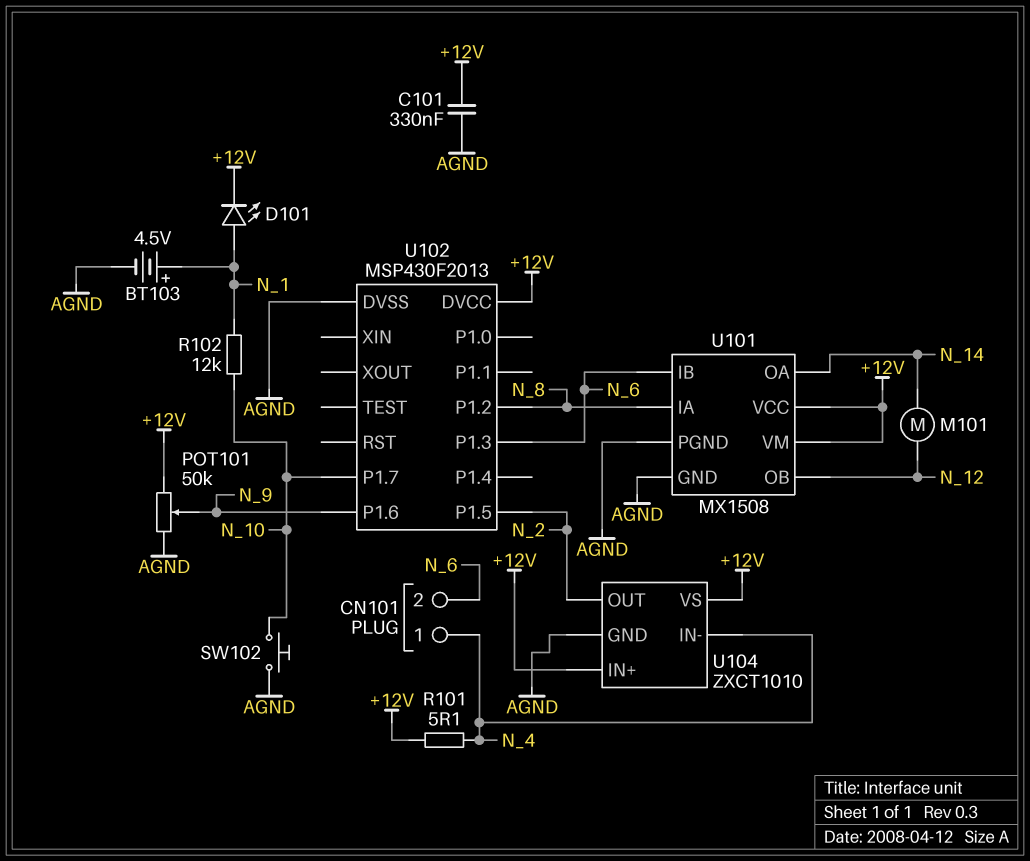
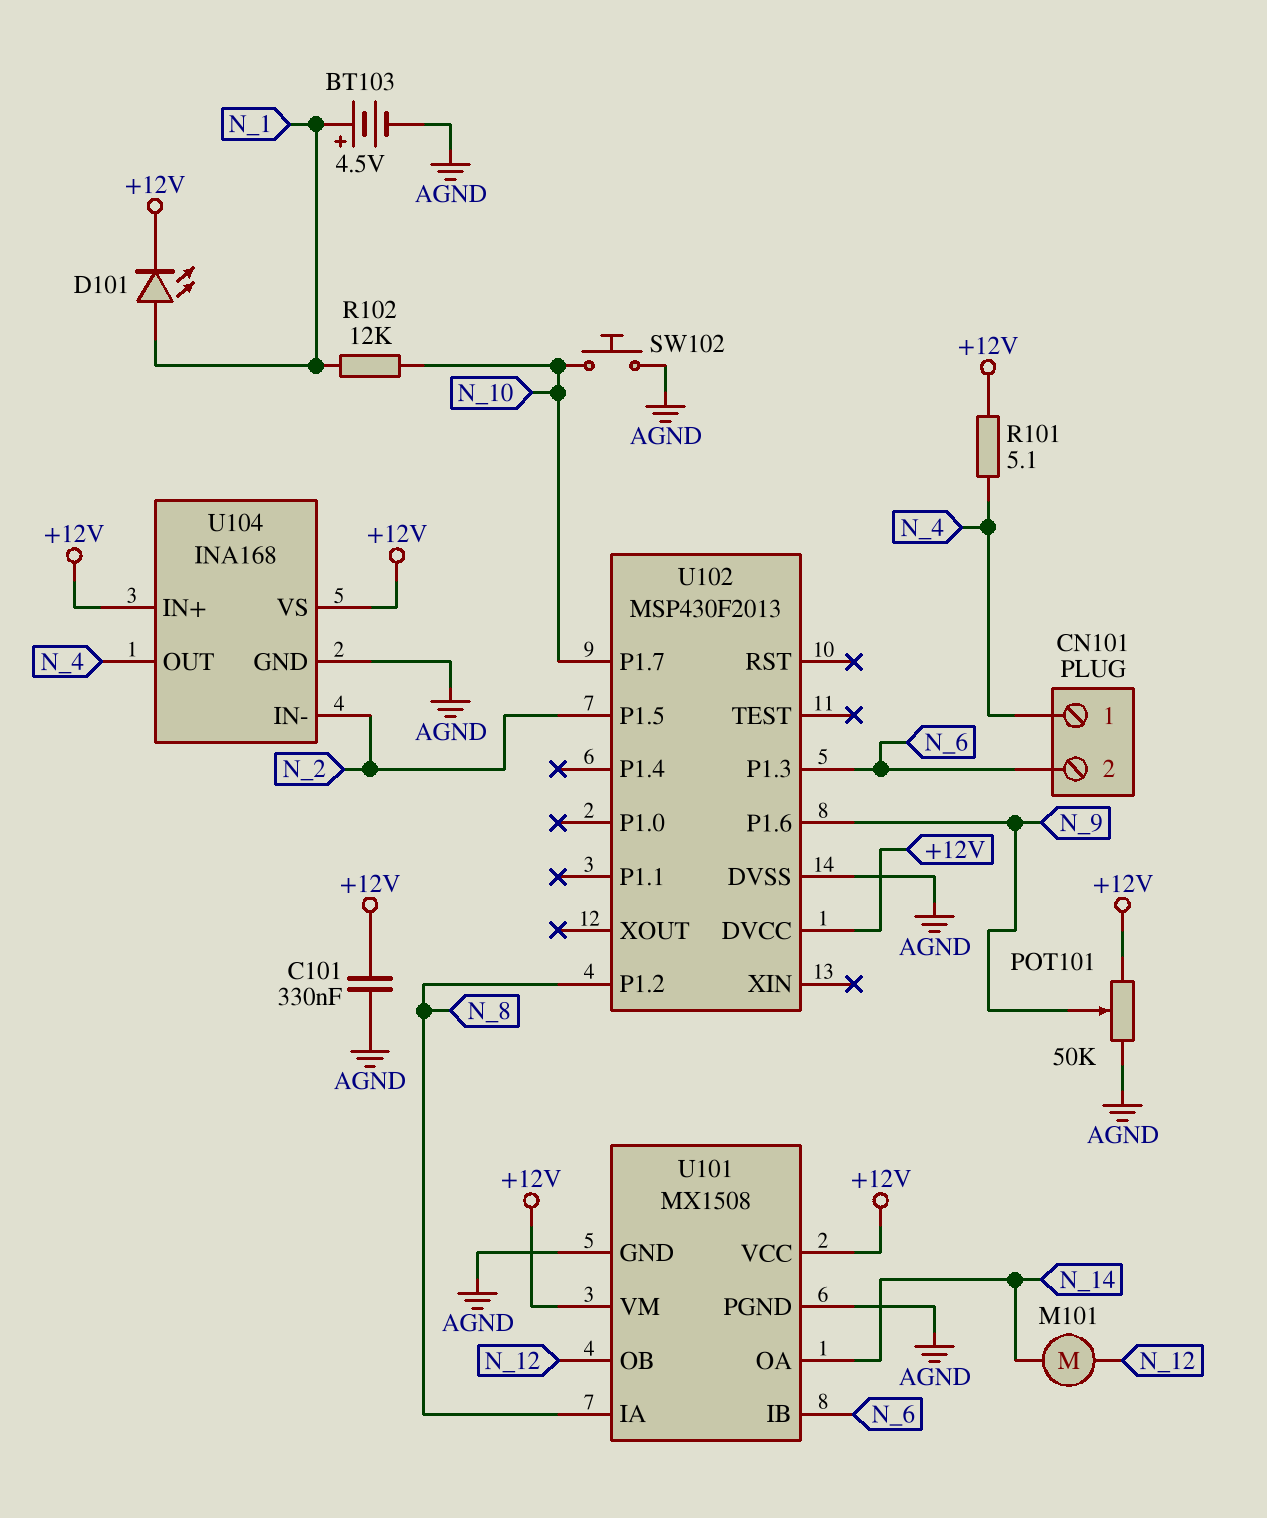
U104: ZXCT1010 -> INA168
U104 pin IN-: N_4 -> N_2
U104 pin OUT: N_2 -> N_4

